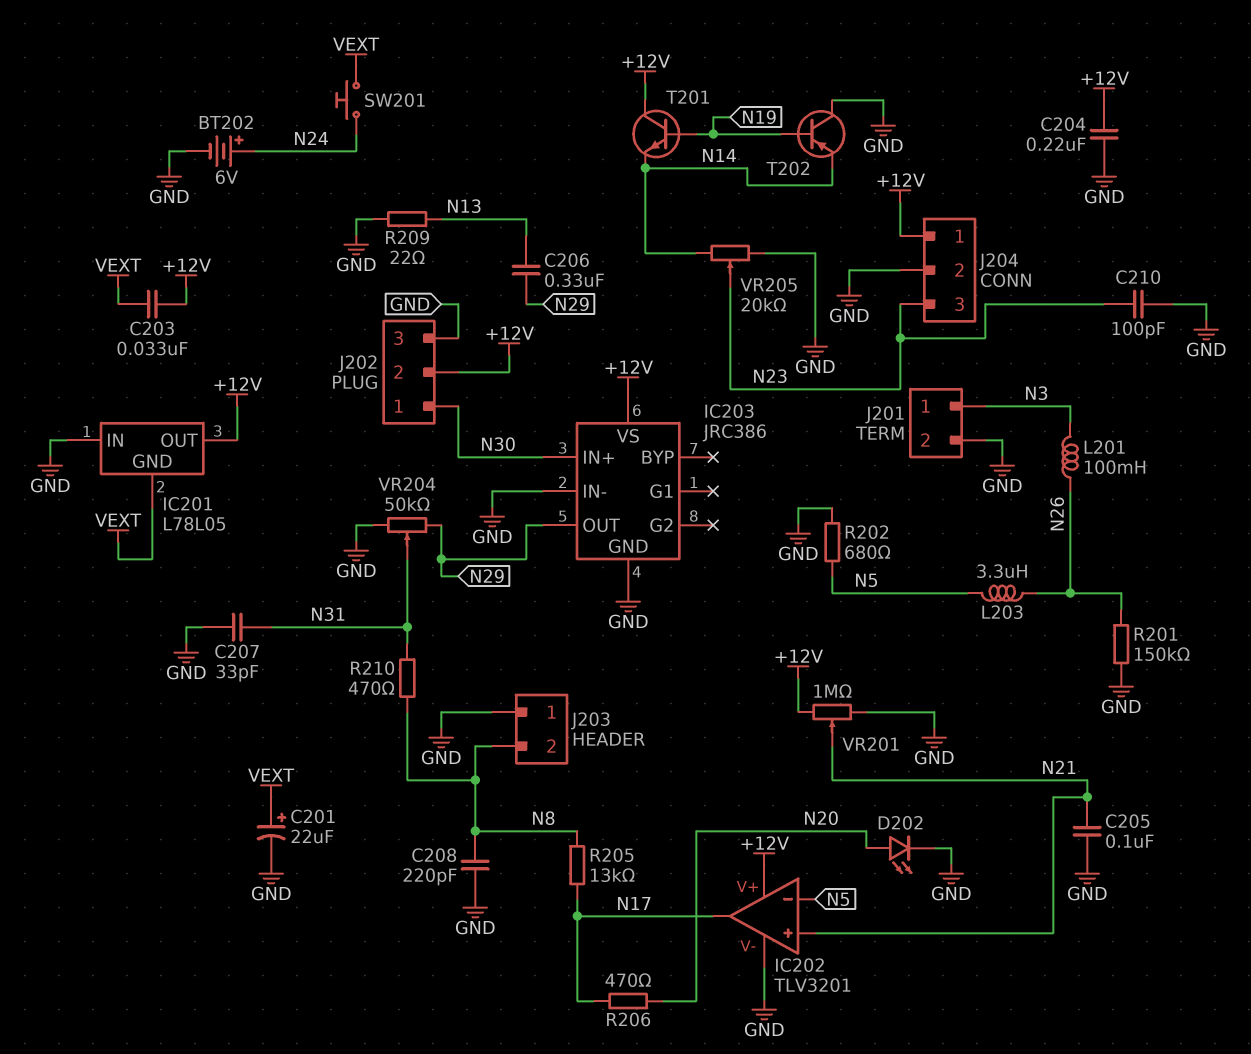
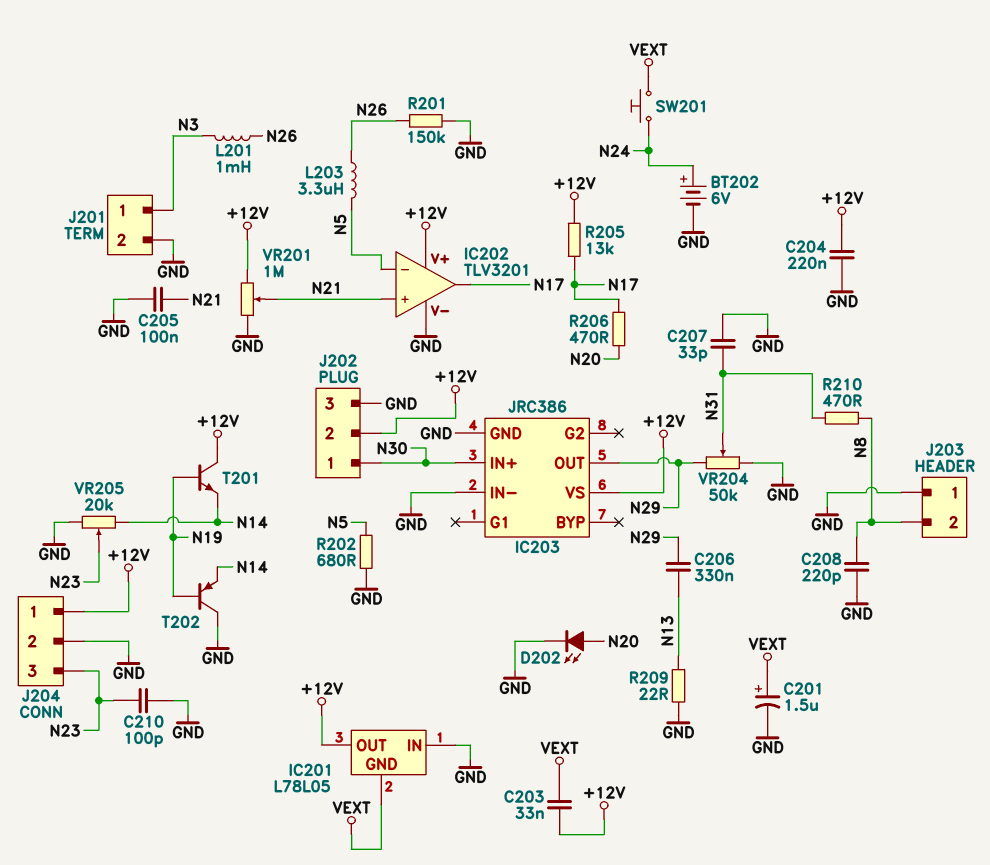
C201: 22uF (plus VEXT, minus GND) -> 1.5uF (plus VEXT, minus GND)
L201: 100mH (N3, N26) -> 1mH (N3, N26)
R205: 13k (N8, N17) -> 13k (+12V, N17)

